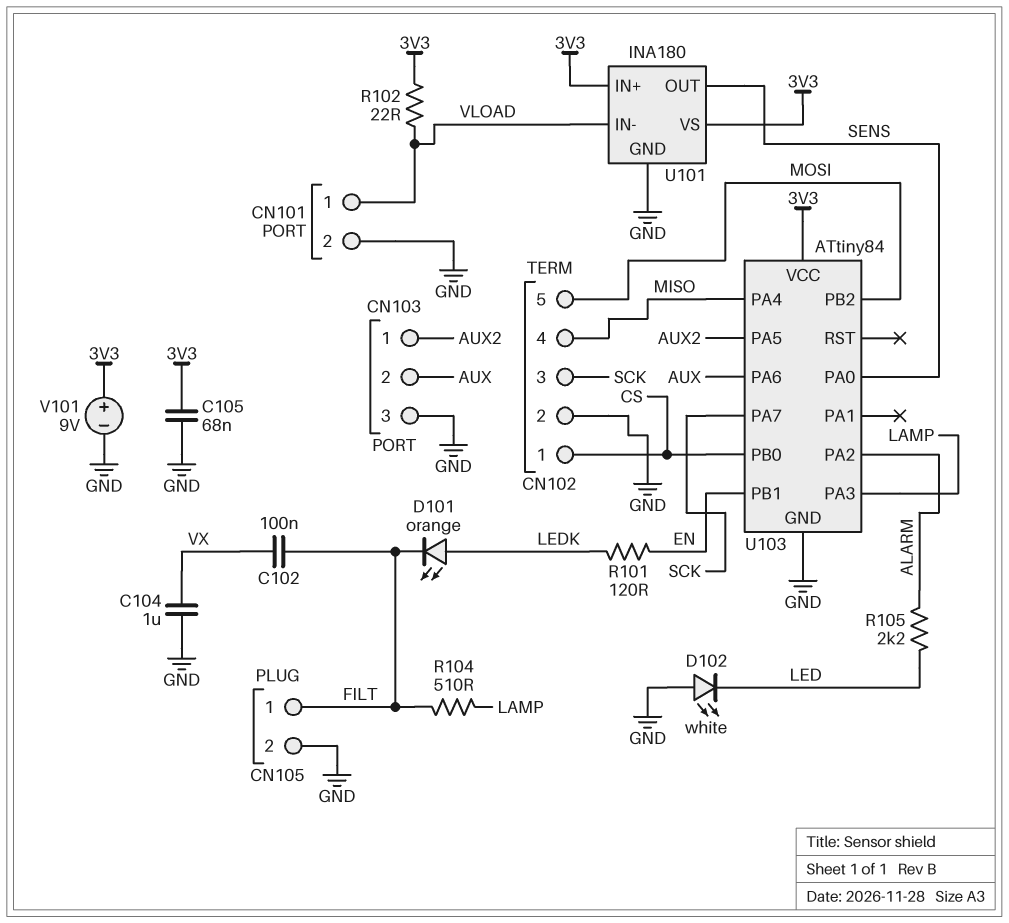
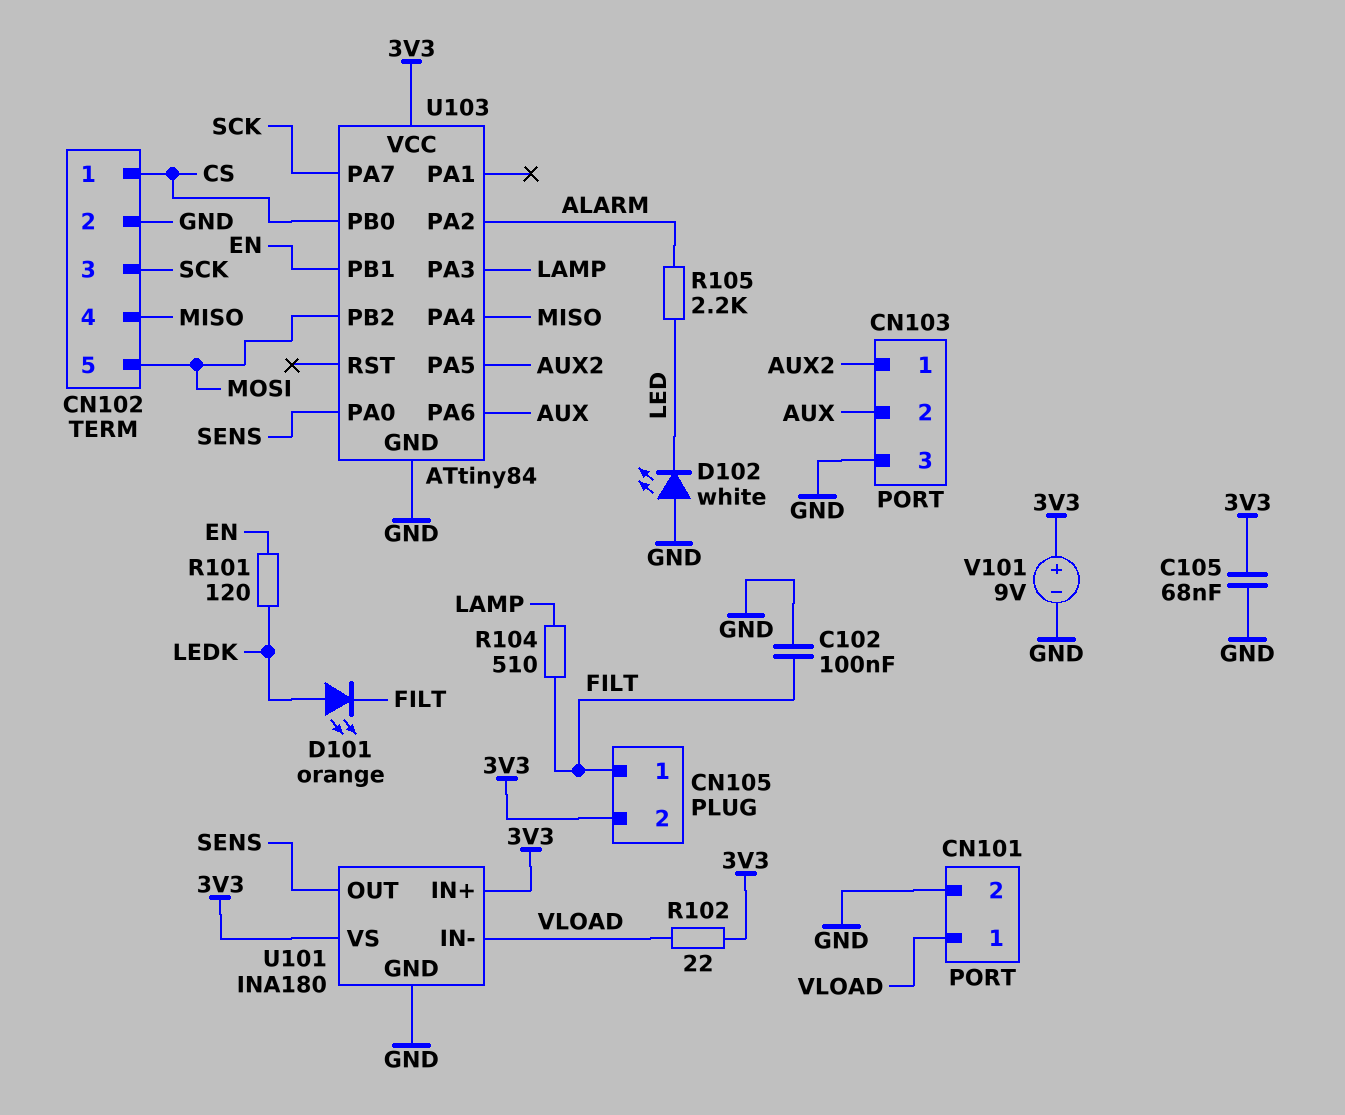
C102: 100nF (FILT, VX) -> 100nF (FILT, GND)
C104: 1uF (GND, VX) -> none
CN105 pin 2: GND -> 3V3

